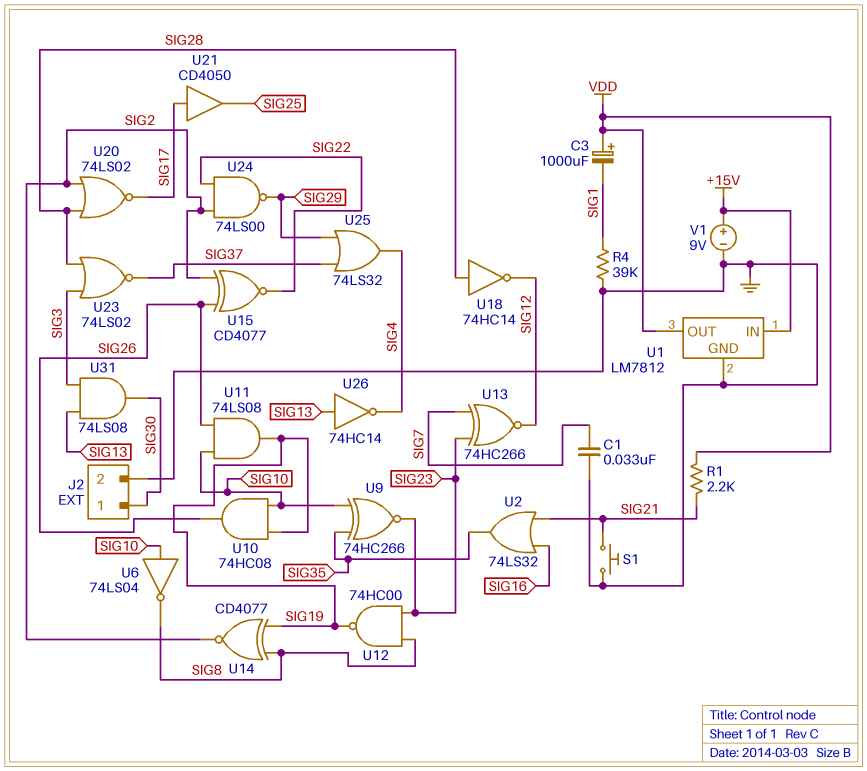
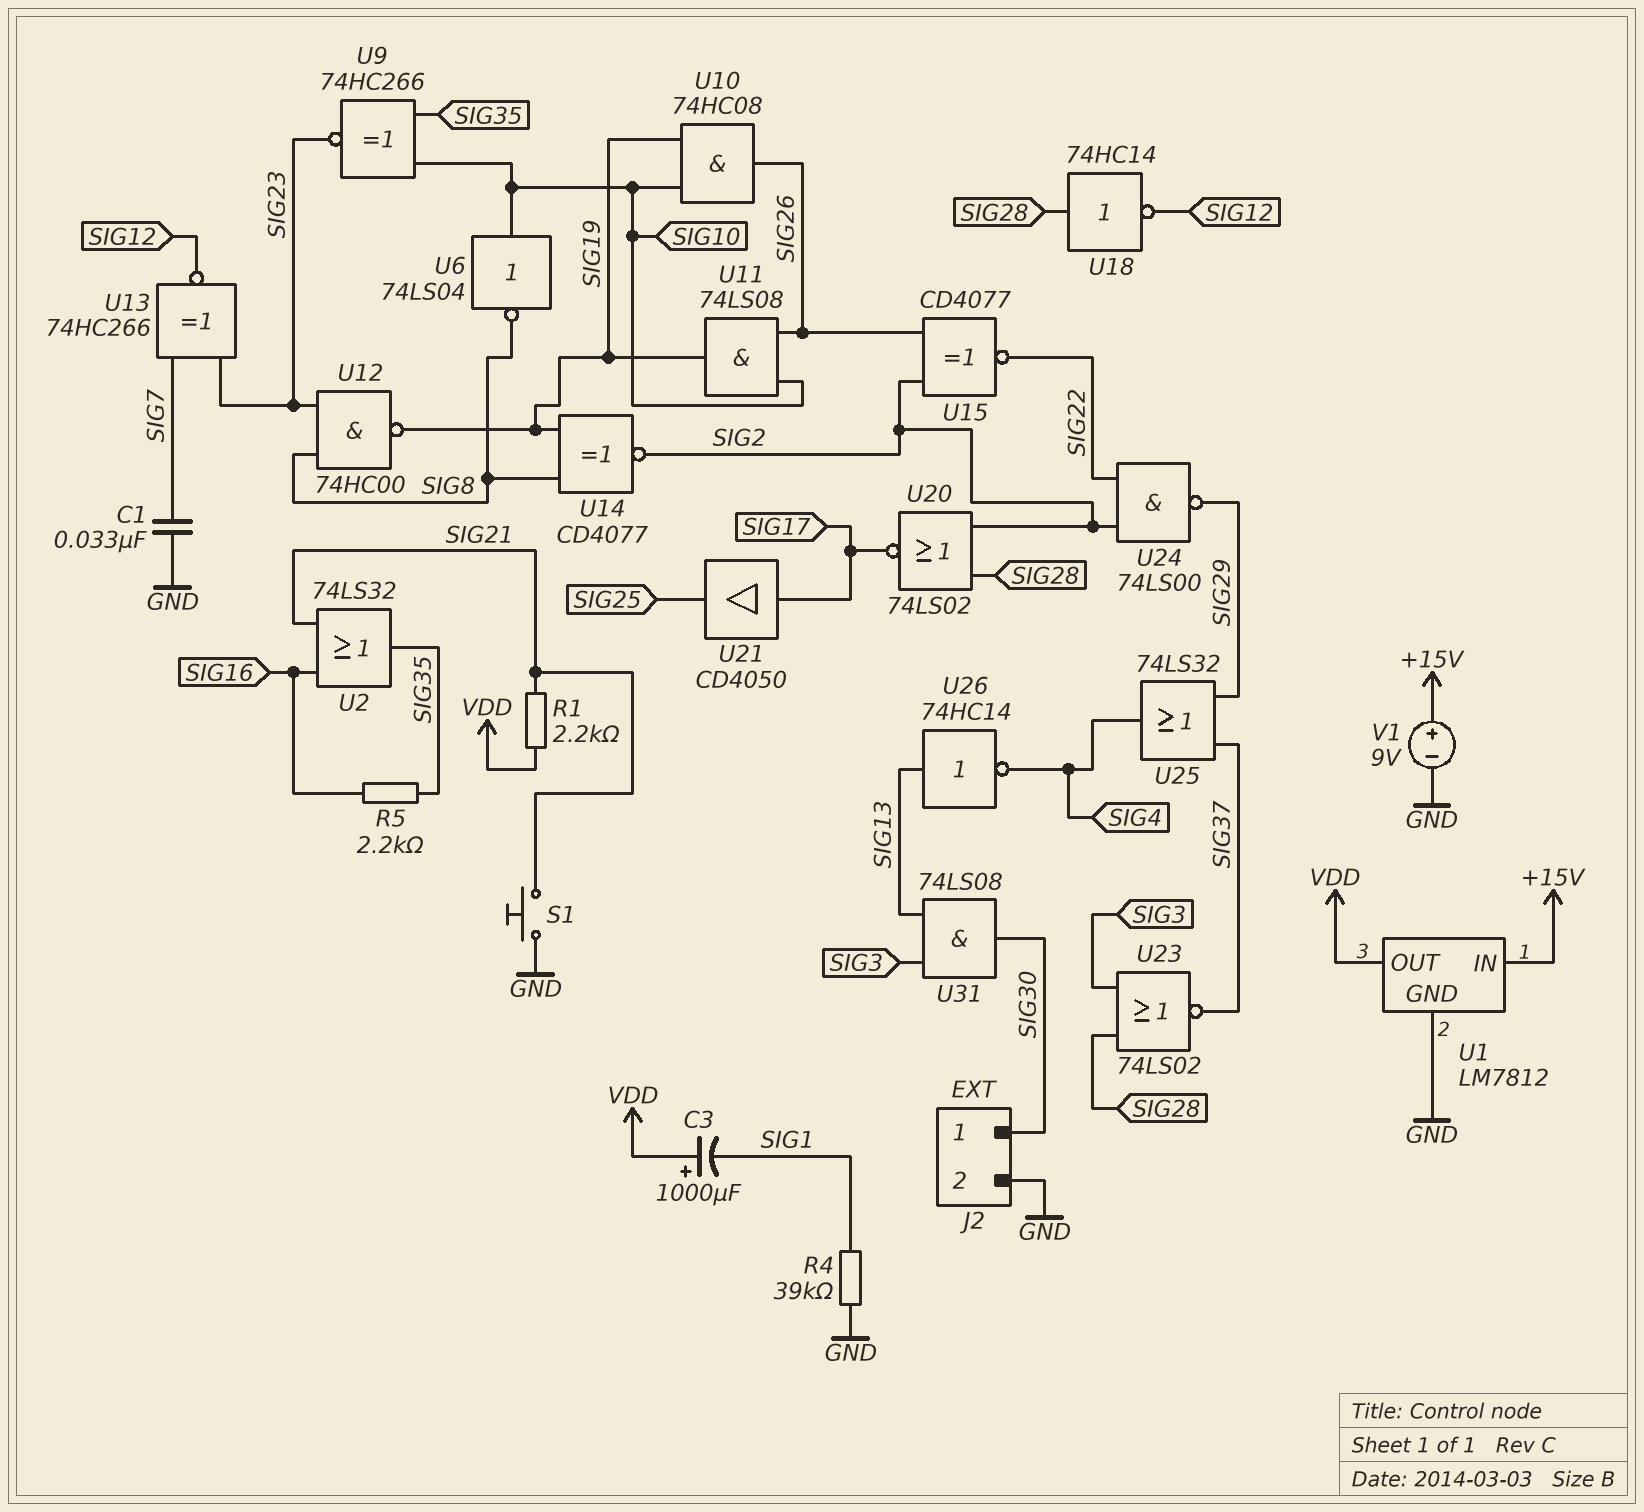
R5: none -> 2.2k (SIG16, SIG35)

